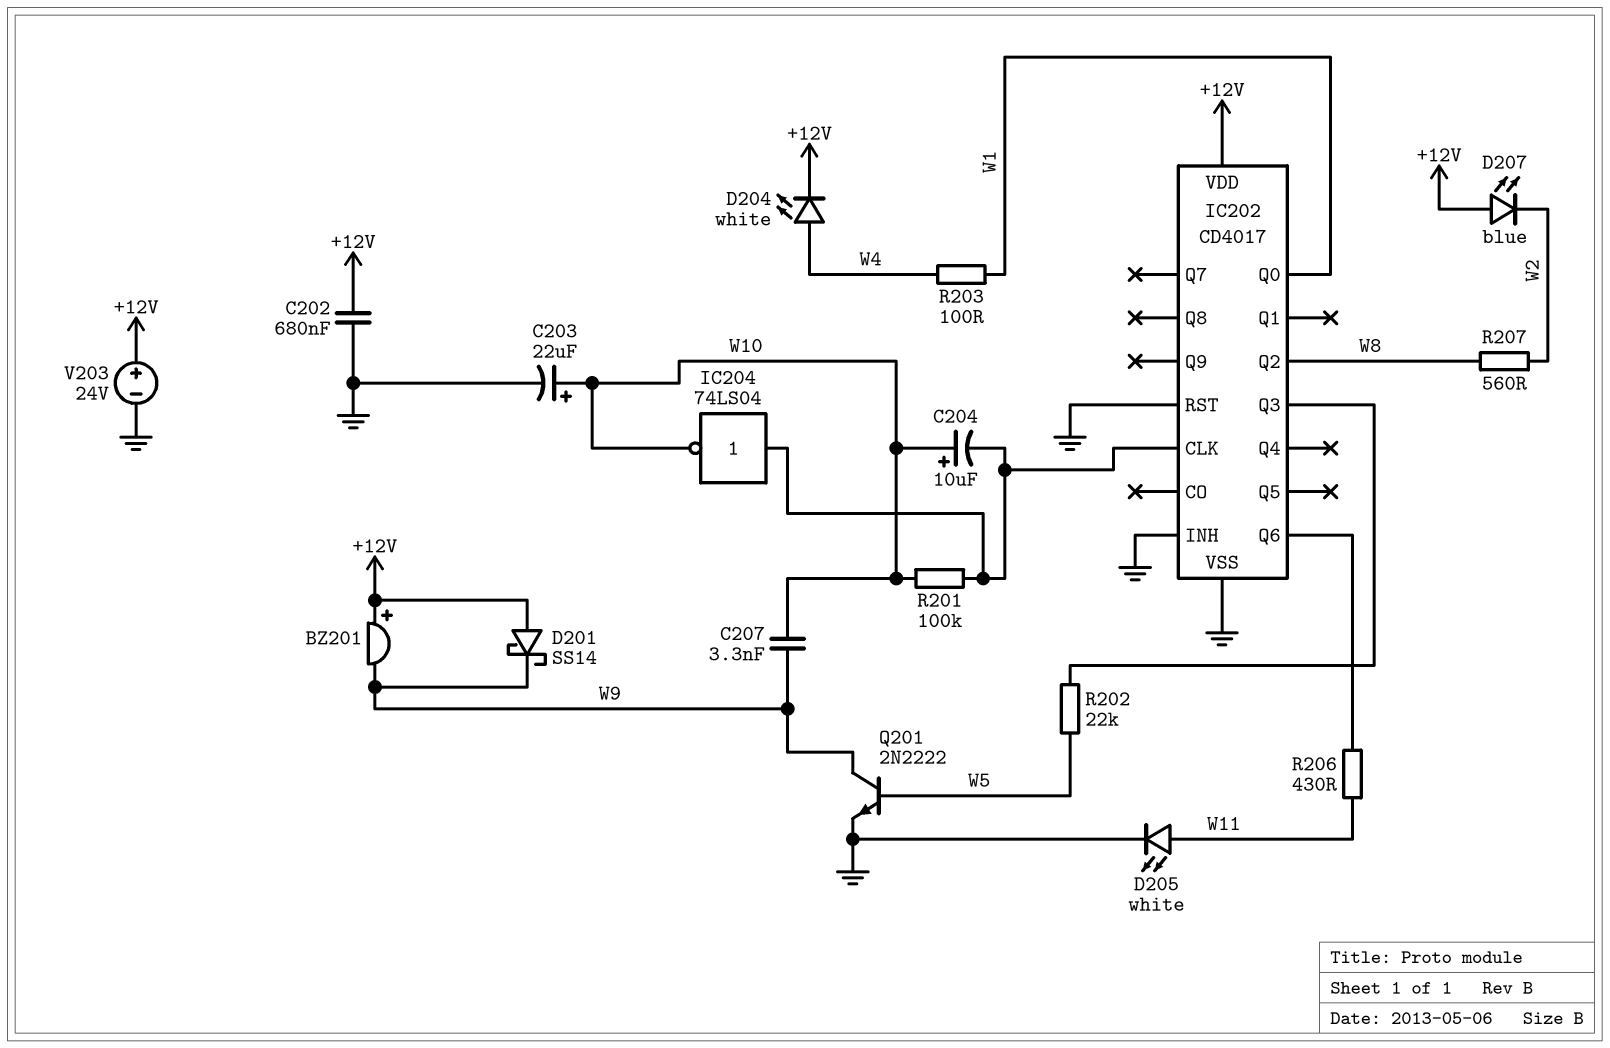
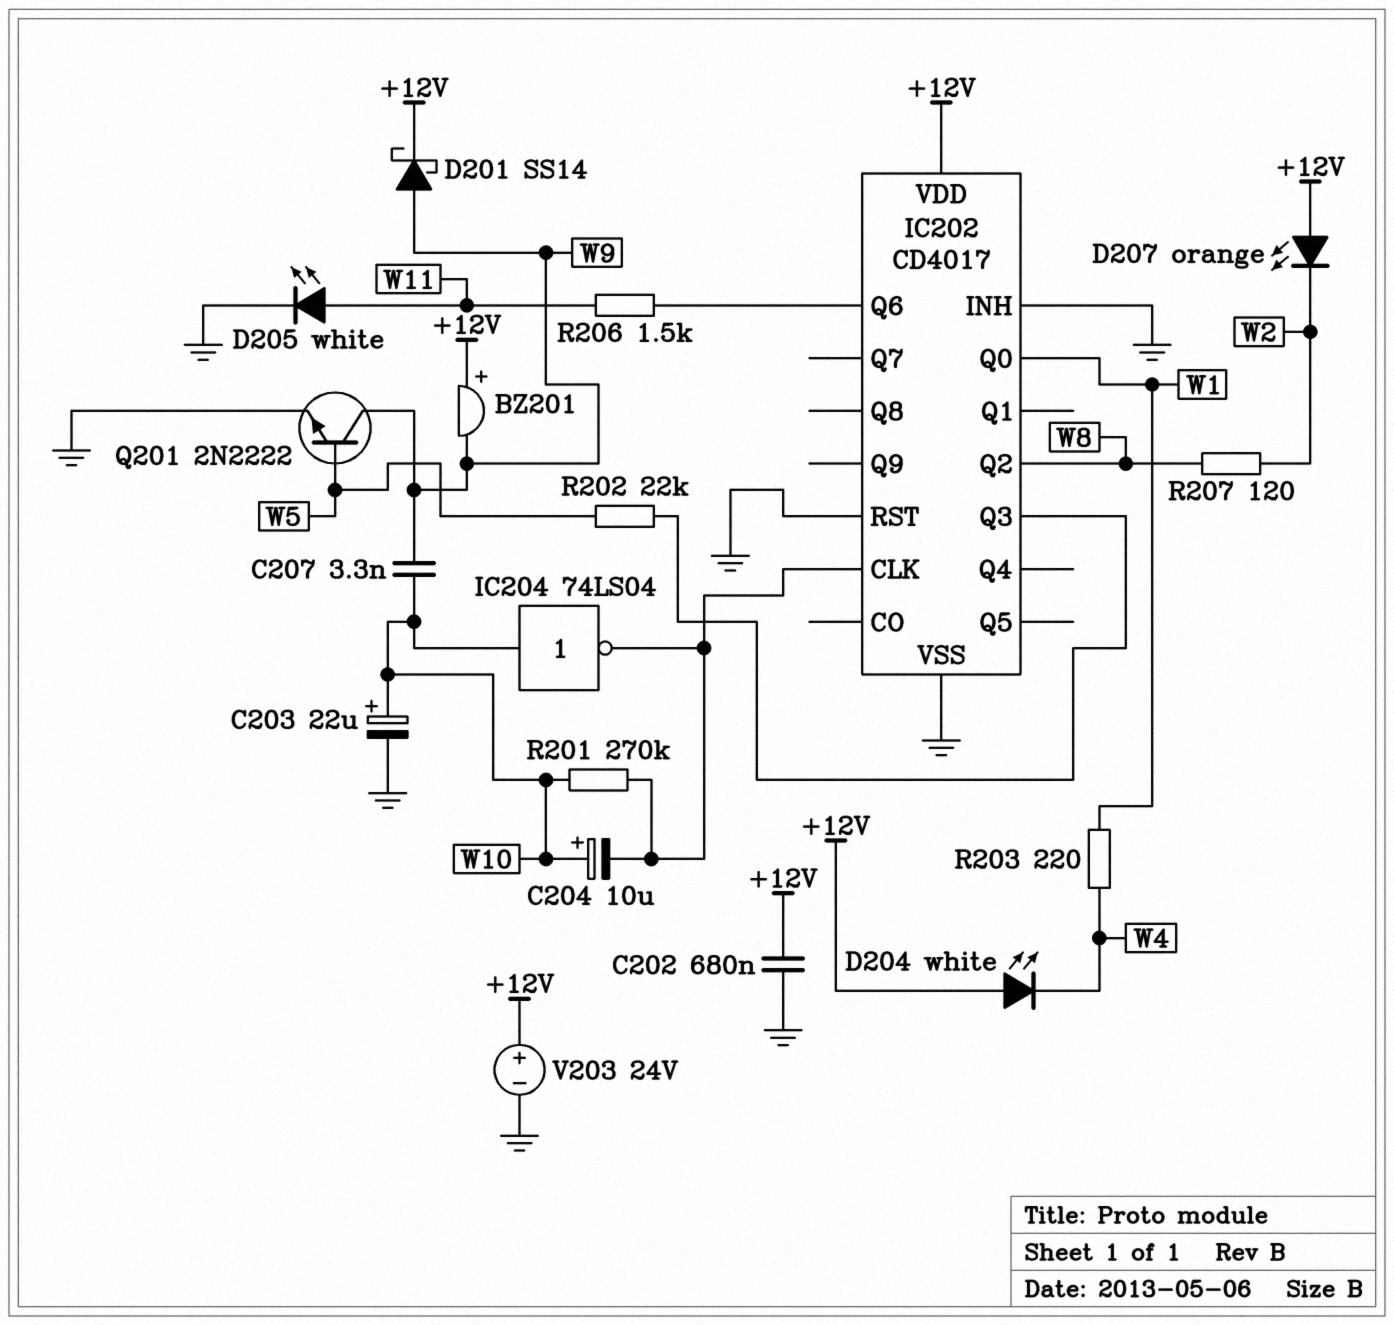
D201: schottky SS14 (A +12V, K W9) -> schottky SS14 (A W9, K +12V)
D204: LED white (A W4, K +12V) -> LED white (A +12V, K W4)
D207: LED blue (A +12V, K W2) -> LED orange (A +12V, K W2)
IC204: NOT 74LS04 (in IC202/CLK, out W10) -> NOT 74LS04 (in W10, out IC202/CLK)
R201: 100k (IC202/CLK, W10) -> 270k (IC202/CLK, W10)
R203: 100 (W1, W4) -> 220 (W1, W4)
R206: 430 (IC202/Q6, W11) -> 1.5k (IC202/Q6, W11)
R207: 560 (W2, W8) -> 120 (W2, W8)

